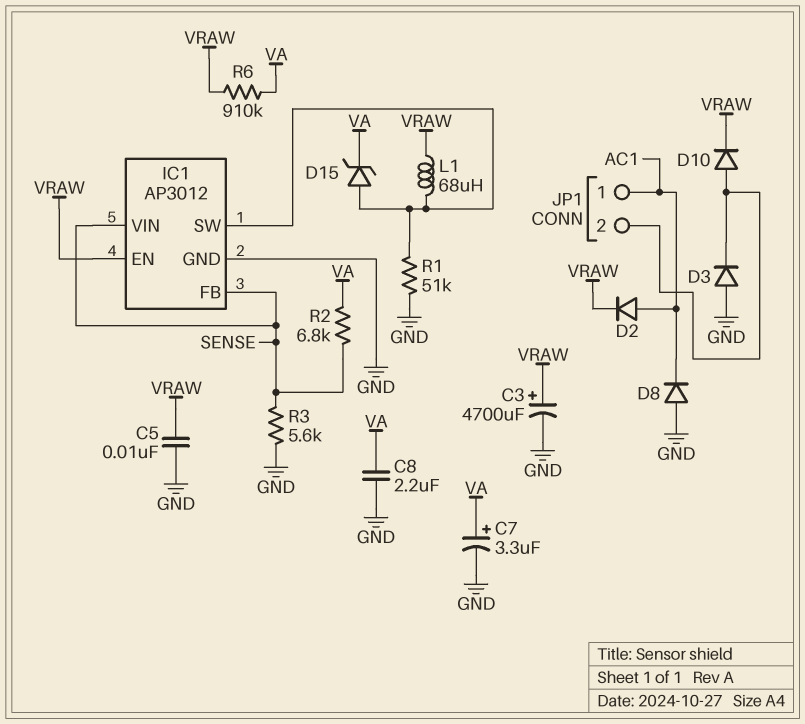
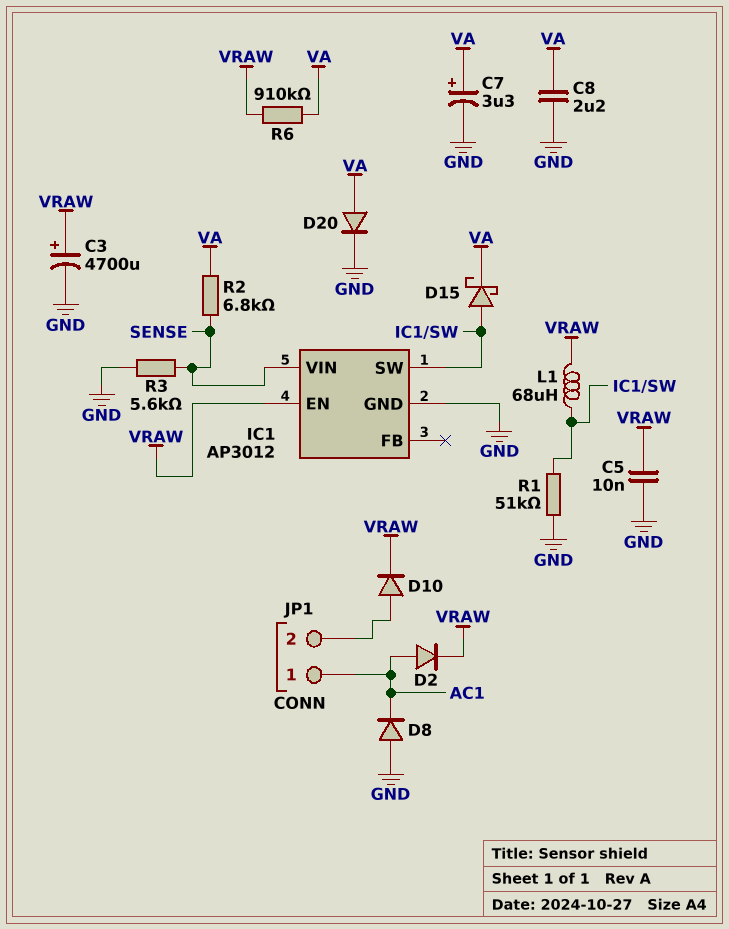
D3: diode (A GND, K JP1/2) -> none
D15: zener (A IC1/SW, K VA) -> schottky (A IC1/SW, K VA)
D20: none -> diode (A VA, K GND)
IC1 pin FB: SENSE -> none

